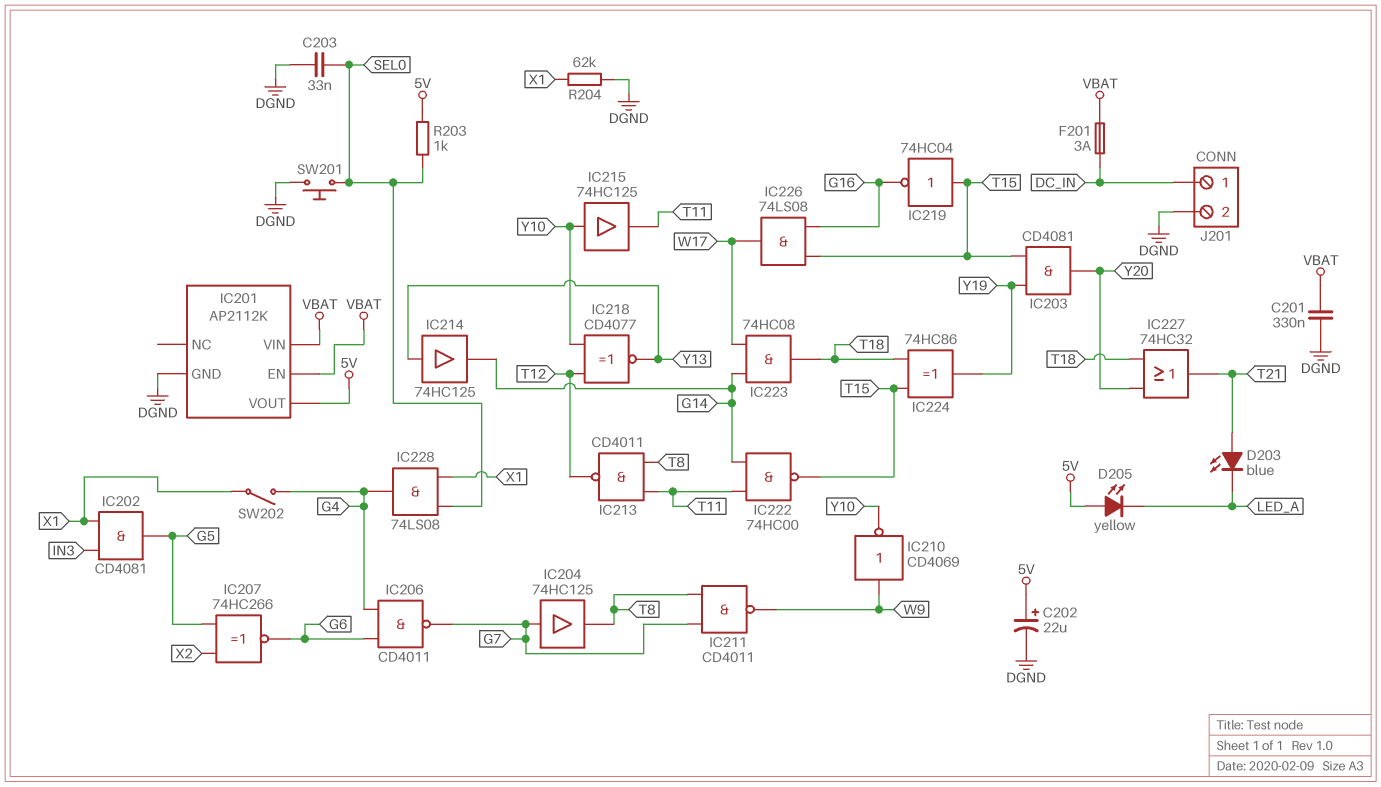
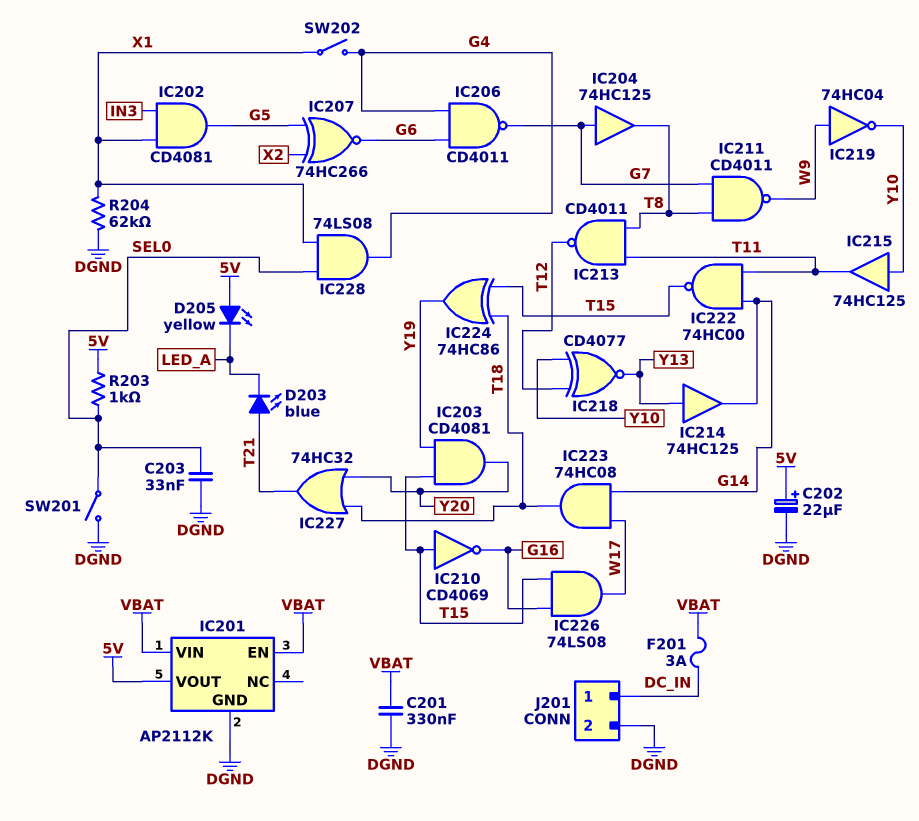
IC210: NOT CD4069 (in W9, out Y10) -> NOT CD4069 (in T15, out G16)
IC219: NOT 74HC04 (in T15, out G16) -> NOT 74HC04 (in W9, out Y10)
SW201: button (DGND, SEL0) -> switch (DGND, SEL0)

